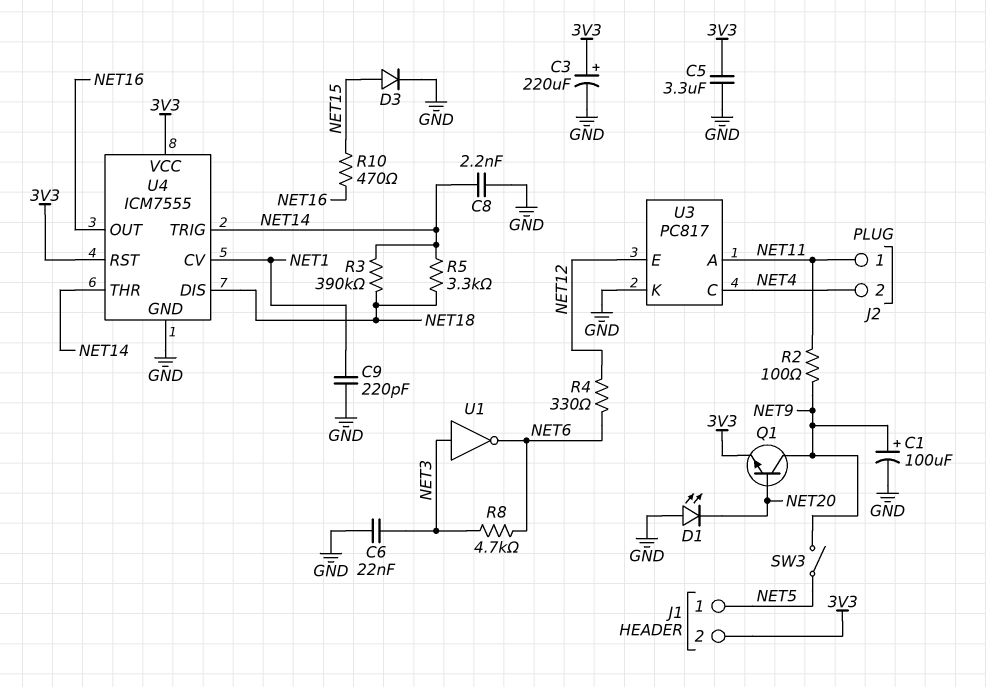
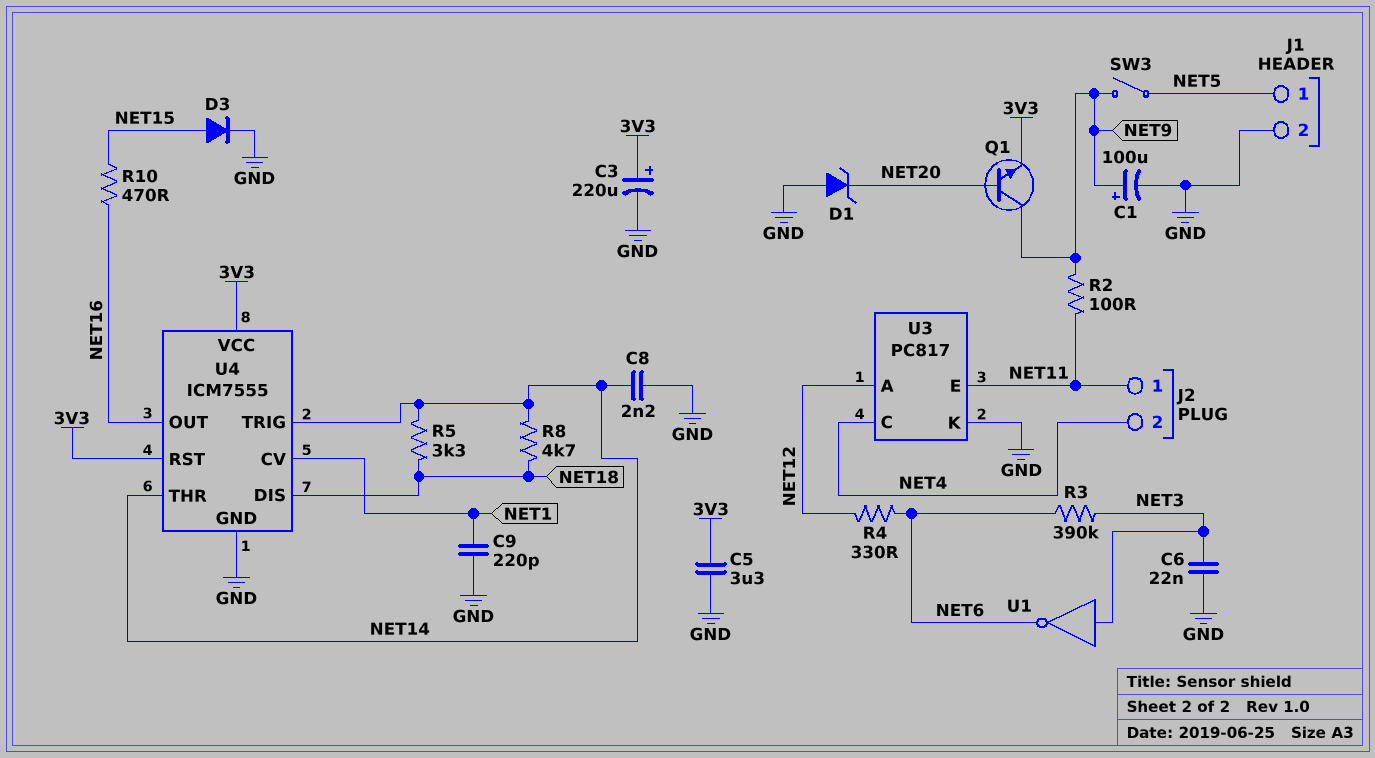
D1: LED (A GND, K NET20) -> zener (A GND, K NET20)
J1 pin 2: 3V3 -> GND
R3: 390k (NET14, NET18) -> 390k (NET3, NET6)
R8: 4.7k (NET3, NET6) -> 4.7k (NET14, NET18)
U3 pin A: NET11 -> NET12
U3 pin E: NET12 -> NET11

